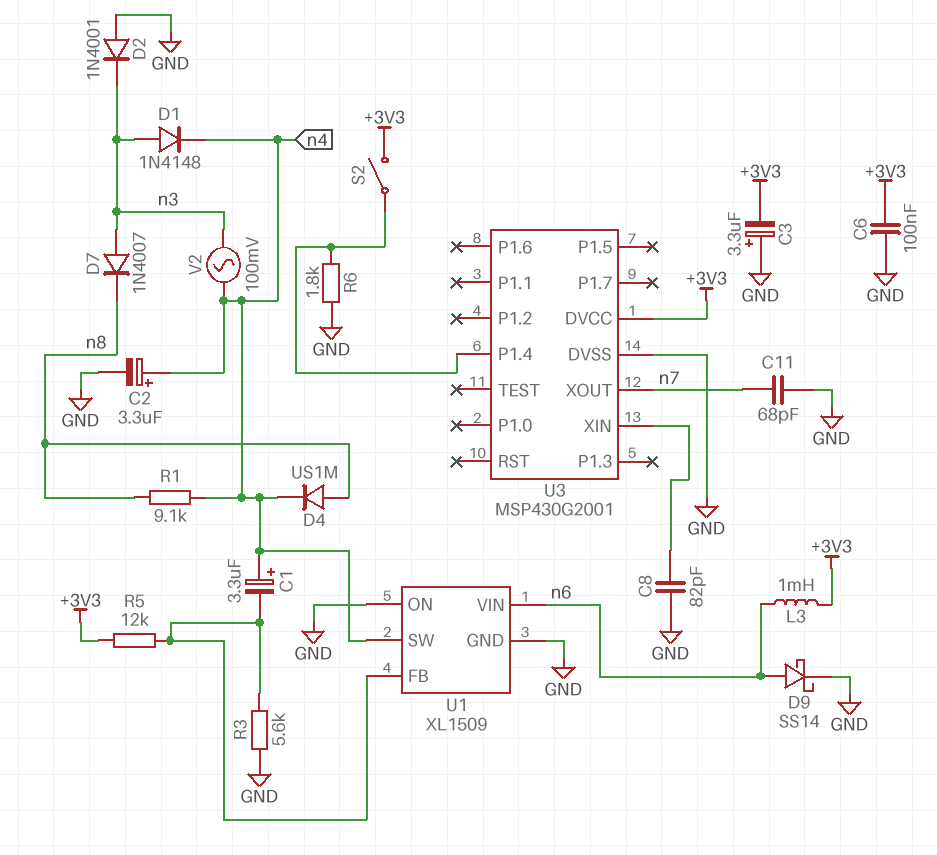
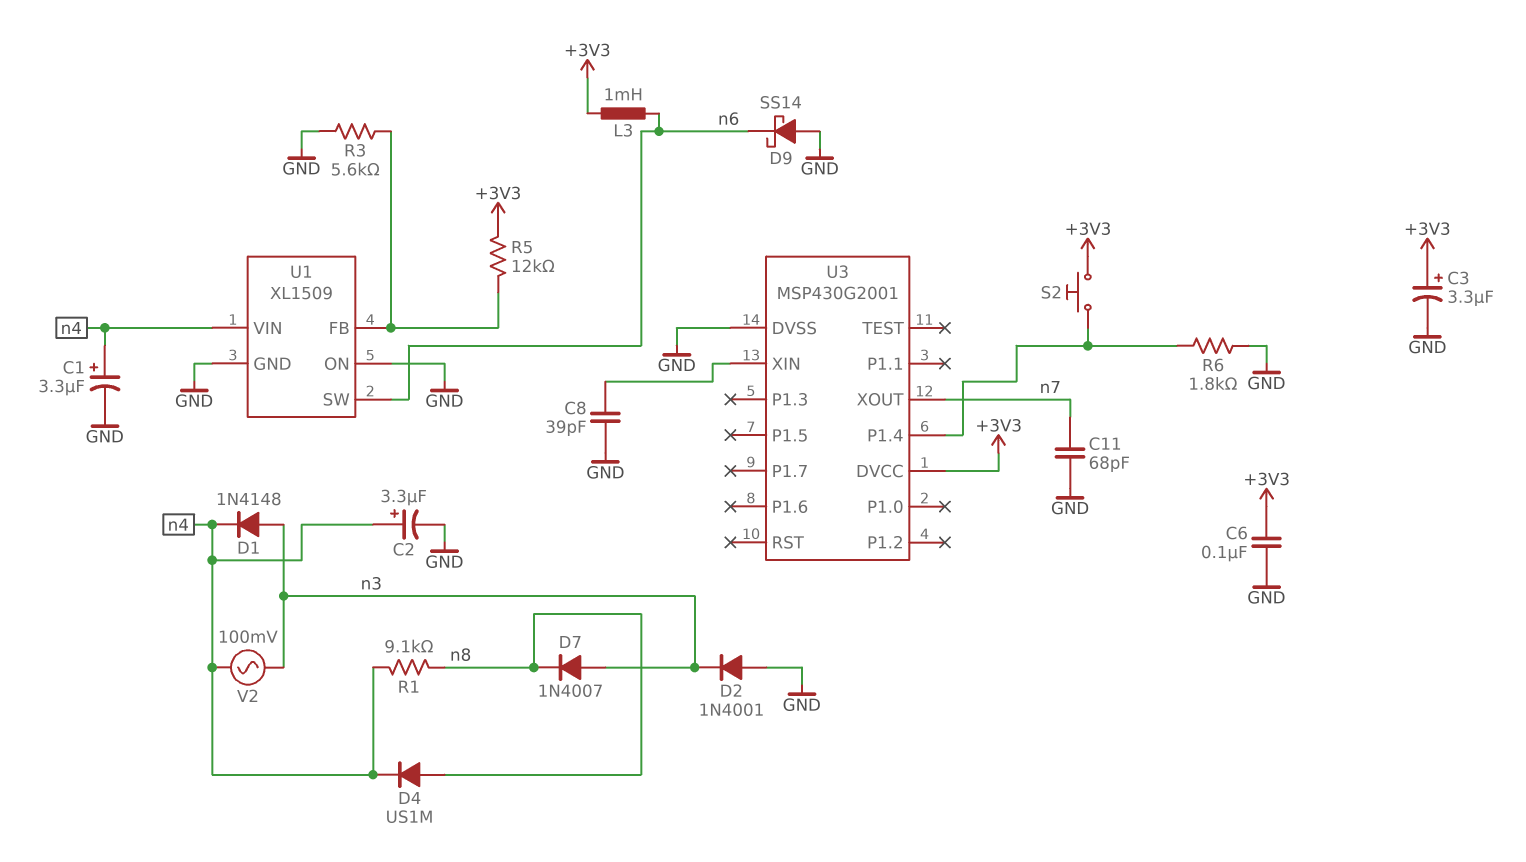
C1: 3.3uF (plus n4, minus U1/FB) -> 3.3uF (plus n4, minus GND)
C3: 3.3uF (plus GND, minus +3V3) -> 3.3uF (plus +3V3, minus GND)
C8: 82pF (GND, U3/XIN) -> 39pF (GND, U3/XIN)
D9: schottky SS14 (A n6, K GND) -> schottky SS14 (A GND, K n6)
S2: switch (+3V3, U3/P1.4) -> button (+3V3, U3/P1.4)
U1 pin SW: n4 -> n6
U1 pin VIN: n6 -> n4

